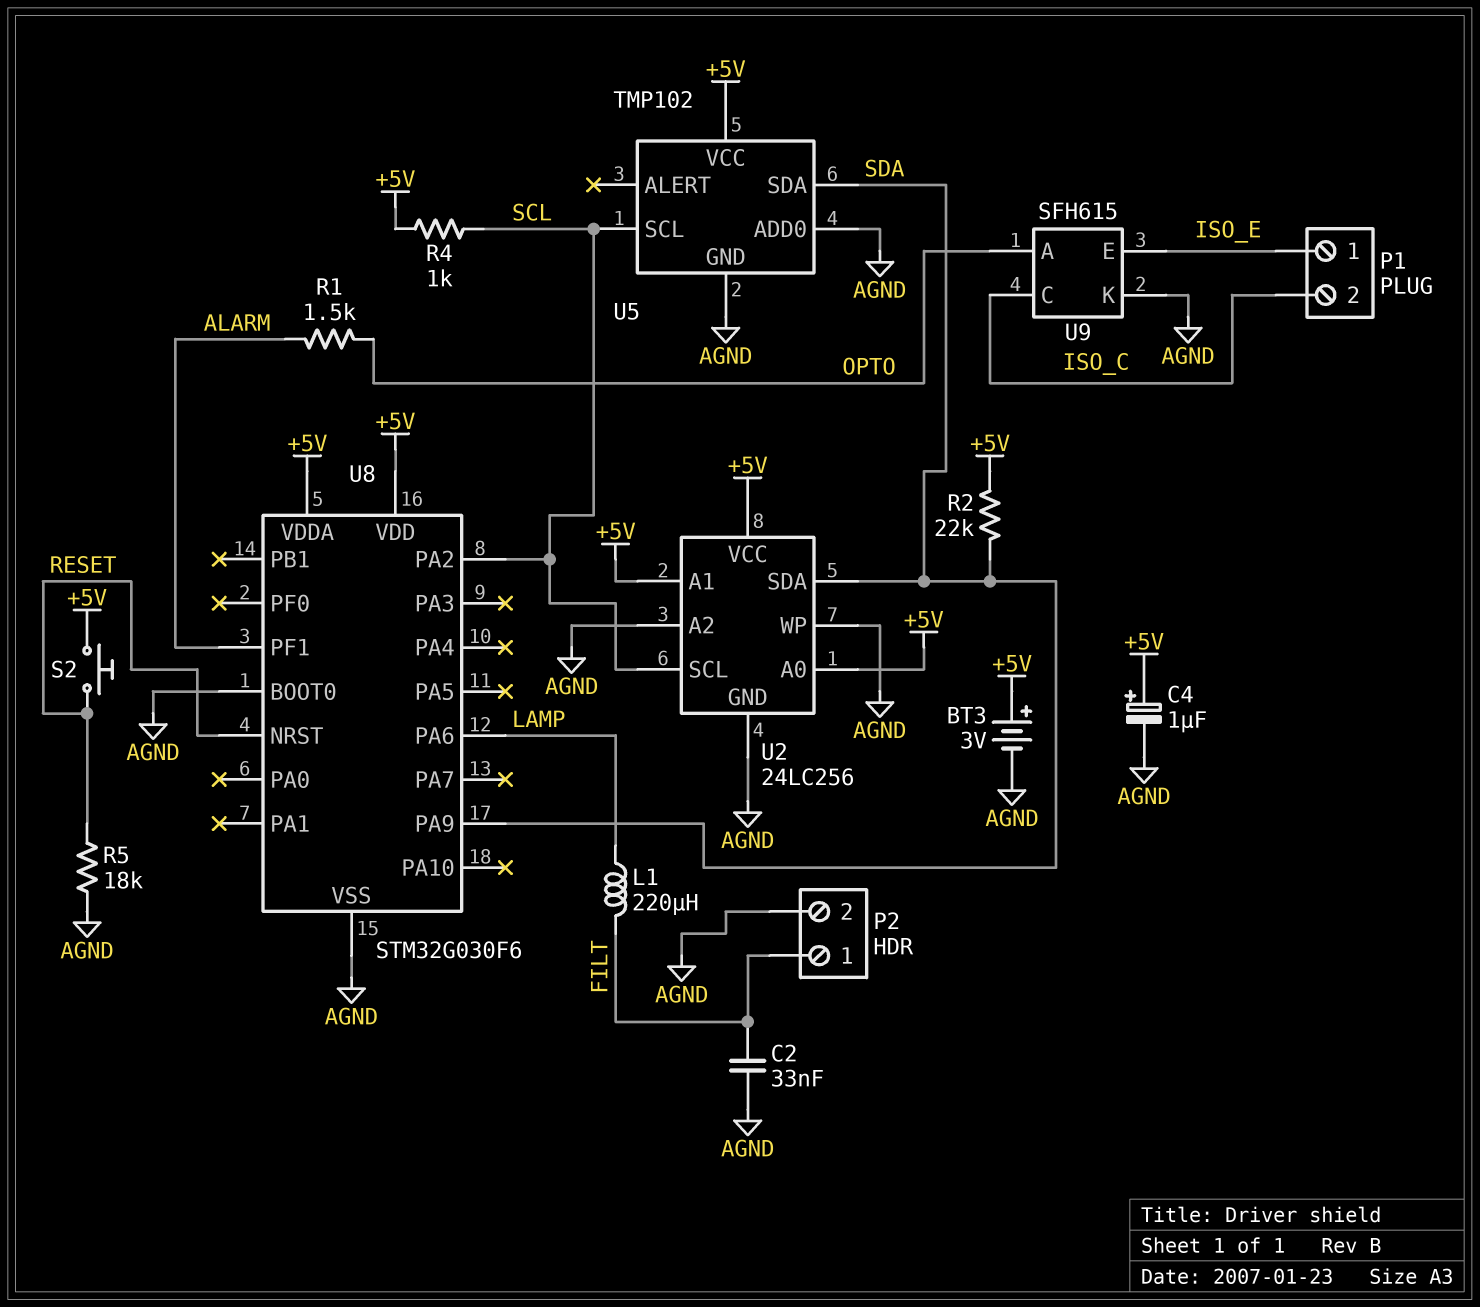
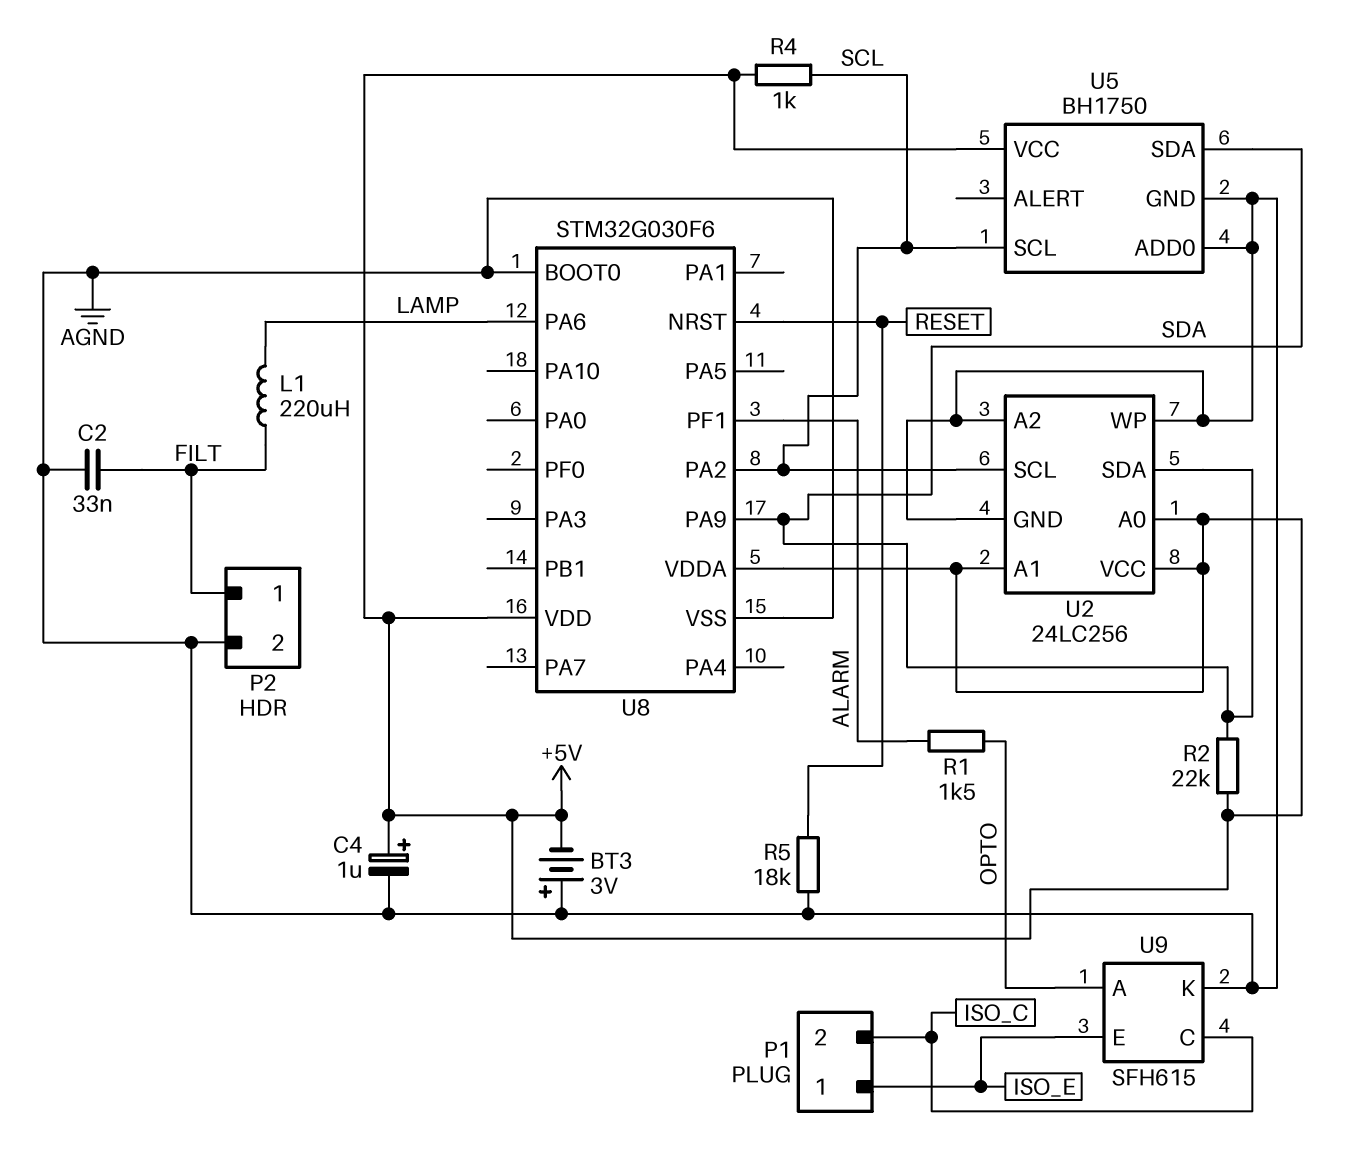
BT3: 3V (plus +5V, minus AGND) -> 3V (plus AGND, minus +5V)
S2: button (+5V, RESET) -> none
U5: TMP102 -> BH1750

